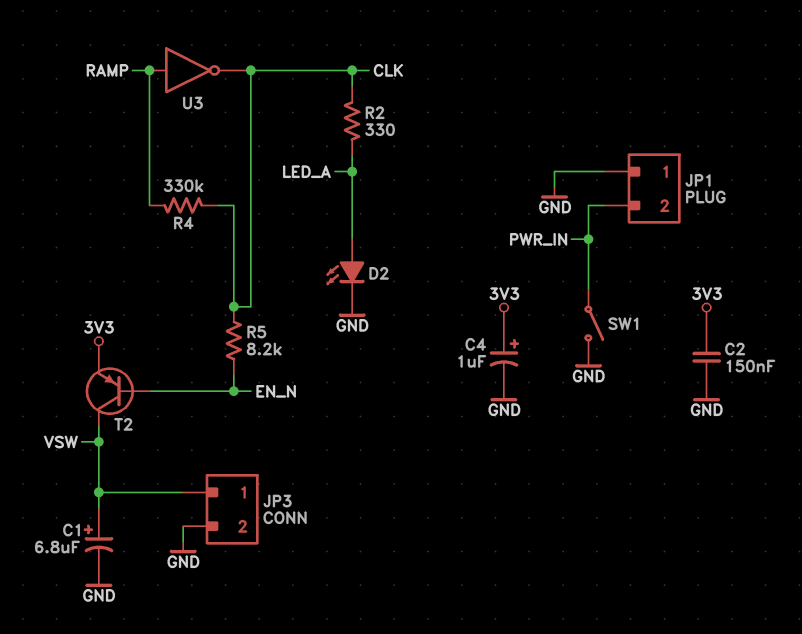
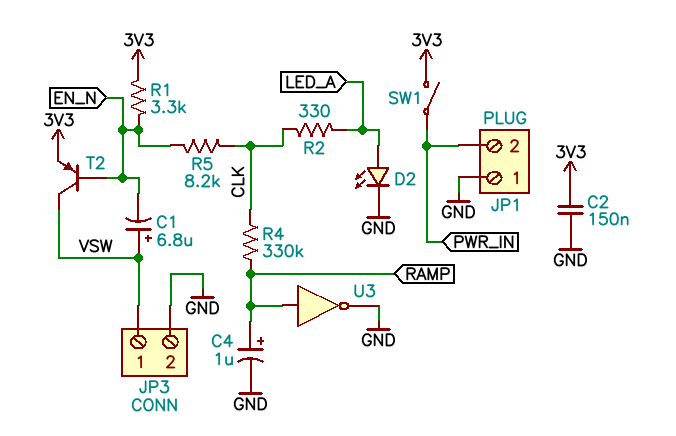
C1: 6.8uF (plus VSW, minus GND) -> 6.8uF (plus VSW, minus EN_N)
C4: 1uF (plus 3V3, minus GND) -> 1uF (plus RAMP, minus GND)
R1: none -> 3.3k (3V3, EN_N)
SW1: switch (GND, PWR_IN) -> switch (3V3, PWR_IN)
U3: NOT (in RAMP, out CLK) -> NOT (in RAMP, out GND)

